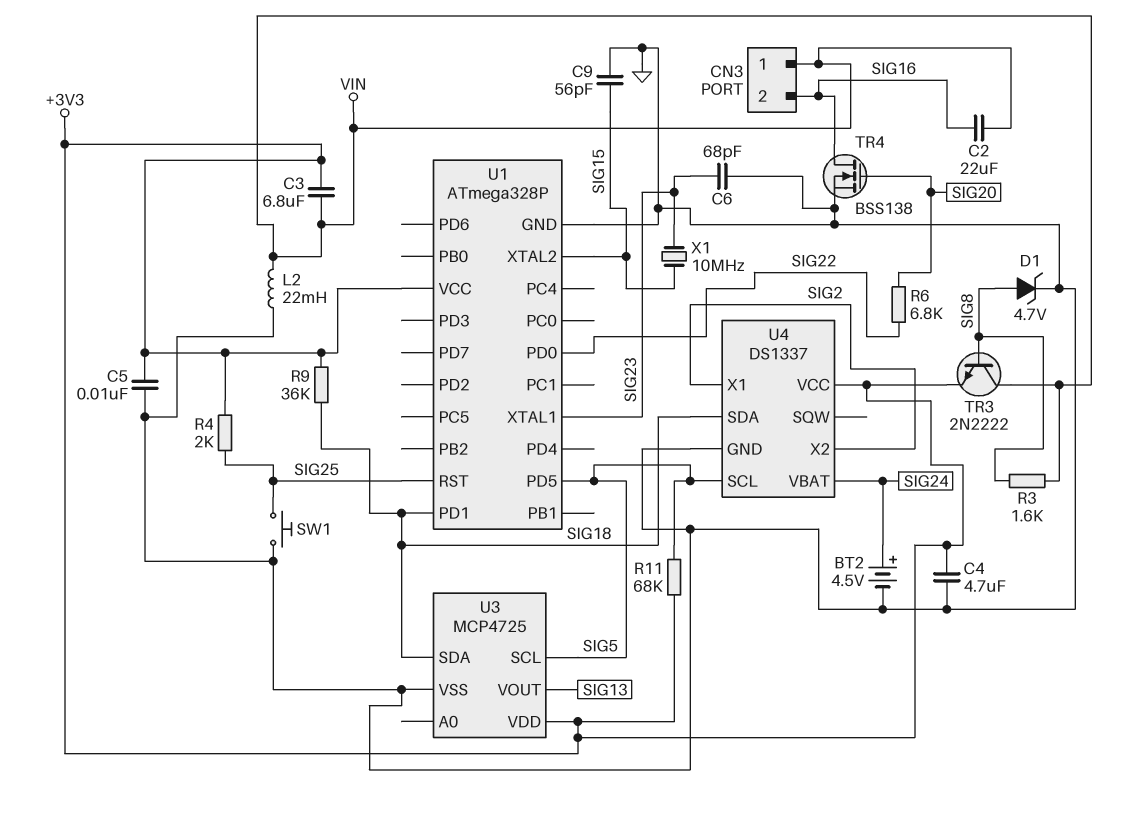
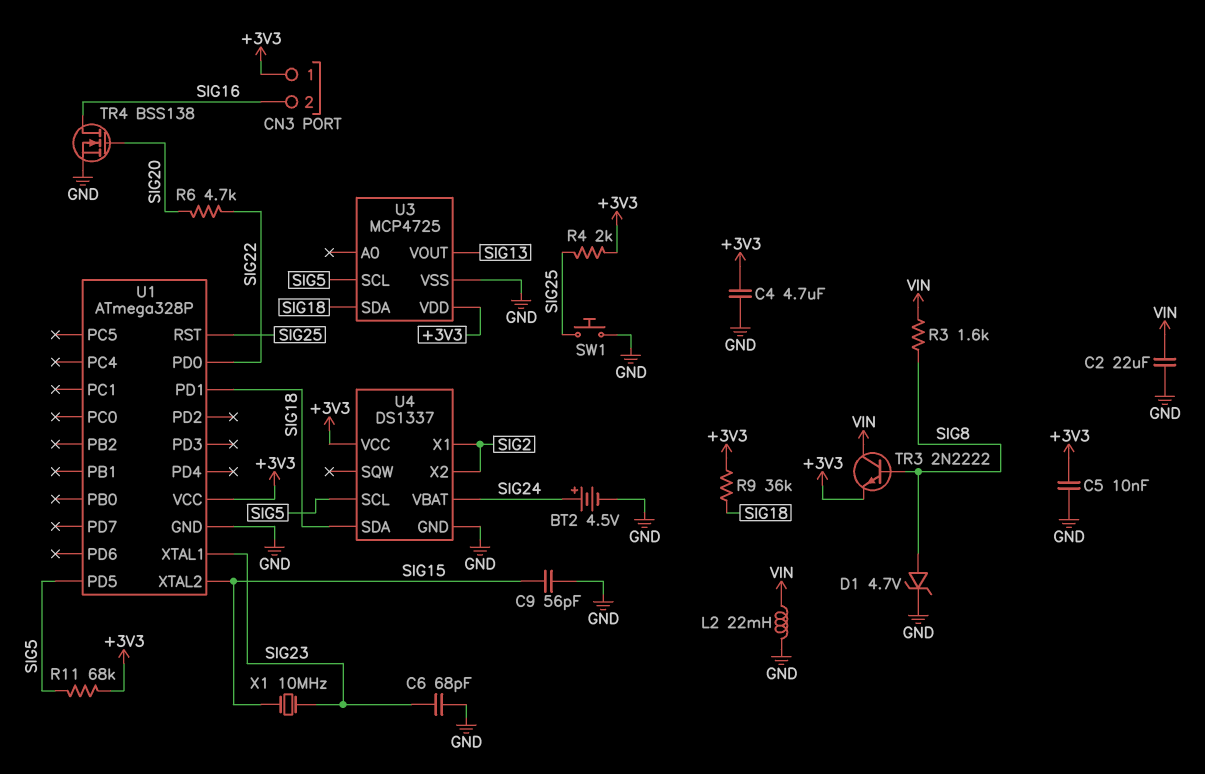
C2: 22uF (SIG16, VIN) -> 22uF (GND, VIN)
C3: 6.8uF (+3V3, VIN) -> none
CN3 pin 1: VIN -> +3V3
R6: 6.8k (SIG20, SIG22) -> 4.7k (SIG20, SIG22)

